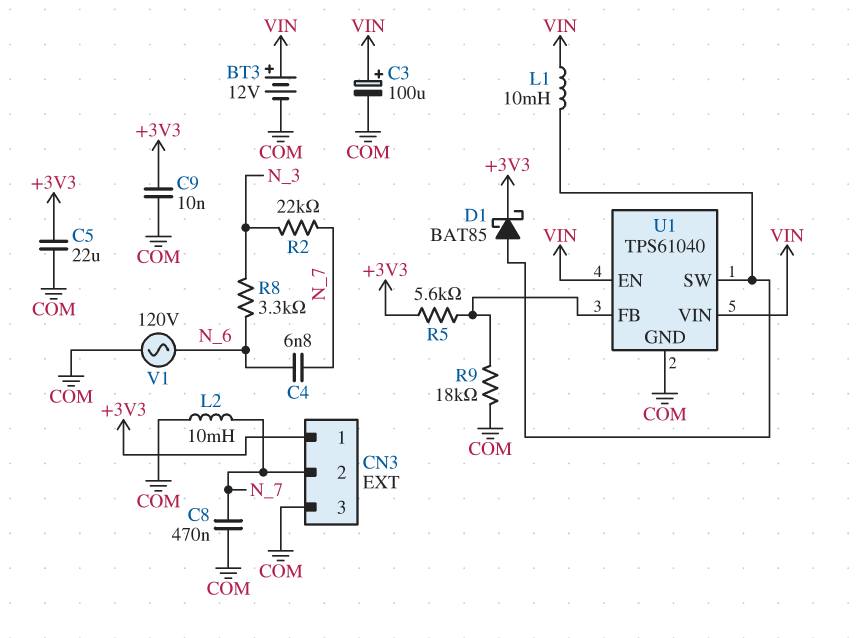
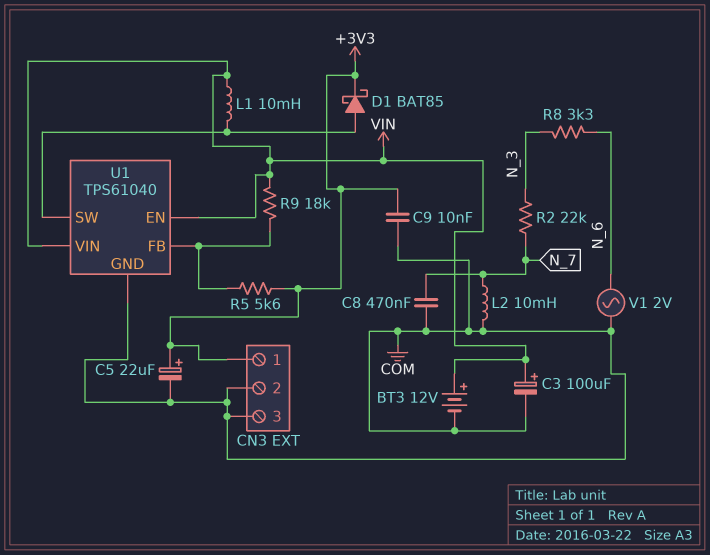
C4: 6.8nF (N_6, N_7) -> none
C5: 22uF (+3V3, COM) -> 22uF (plus +3V3, minus COM)
CN3 pin 2: N_7 -> COM
R9: 18k (COM, U1/FB) -> 18k (U1/FB, VIN)
V1: AC 120V (COM, N_6) -> AC 2V (COM, N_6)

